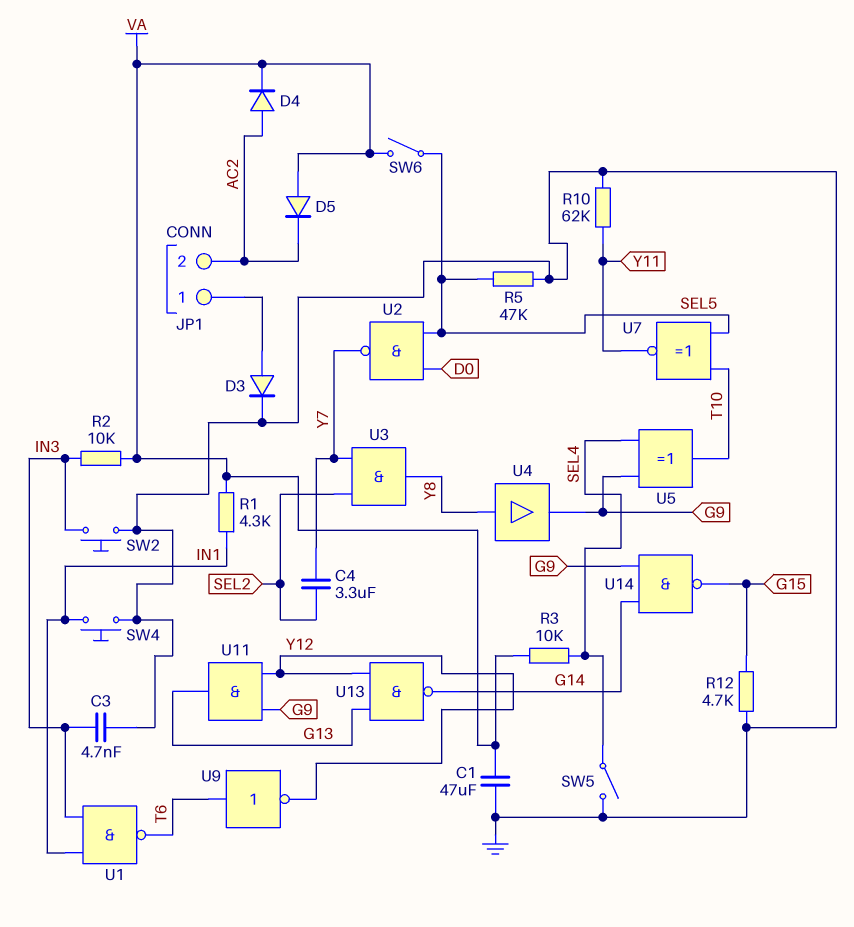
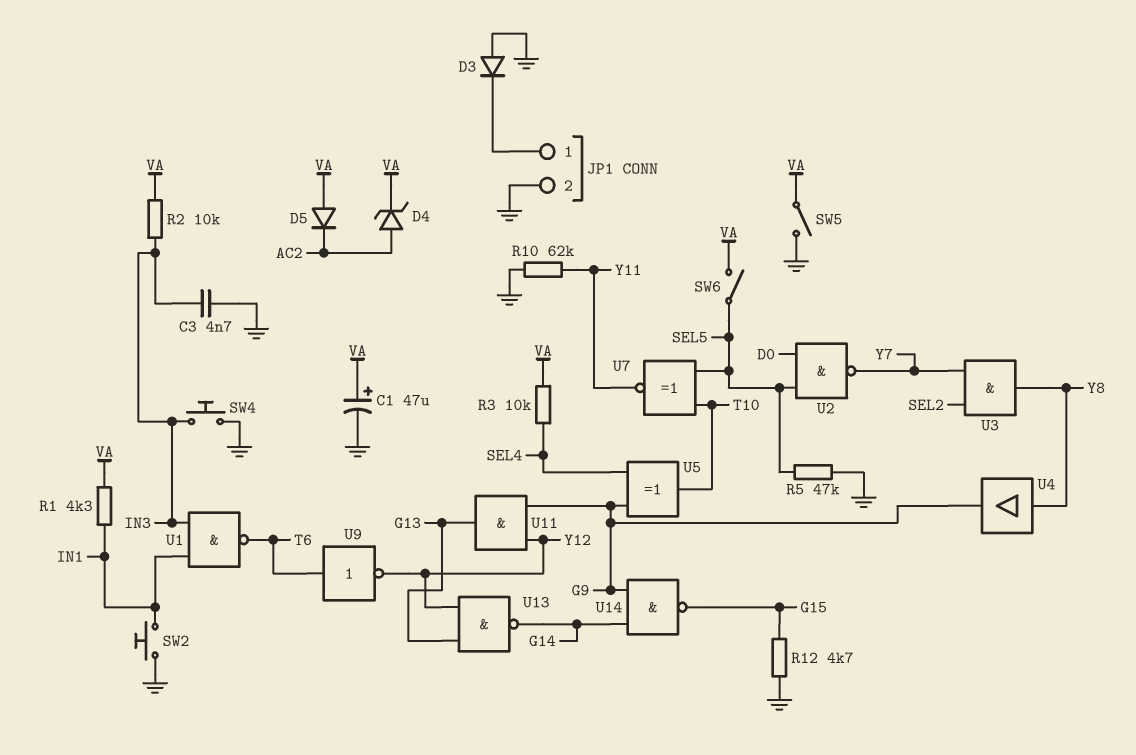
C1: 47uF (GND, VA) -> 47uF (plus VA, minus GND)
C4: 3.3uF (SEL2, Y7) -> none
D3: diode (A JP1/1, K GND) -> diode (A GND, K JP1/1)
D4: diode (A AC2, K VA) -> zener (A AC2, K VA)
JP1 pin 2: AC2 -> GND
SW2: button (GND, IN3) -> button (GND, IN1)
SW4: button (GND, IN1) -> button (GND, IN3)
SW5: switch (GND, SEL4) -> switch (GND, VA)

